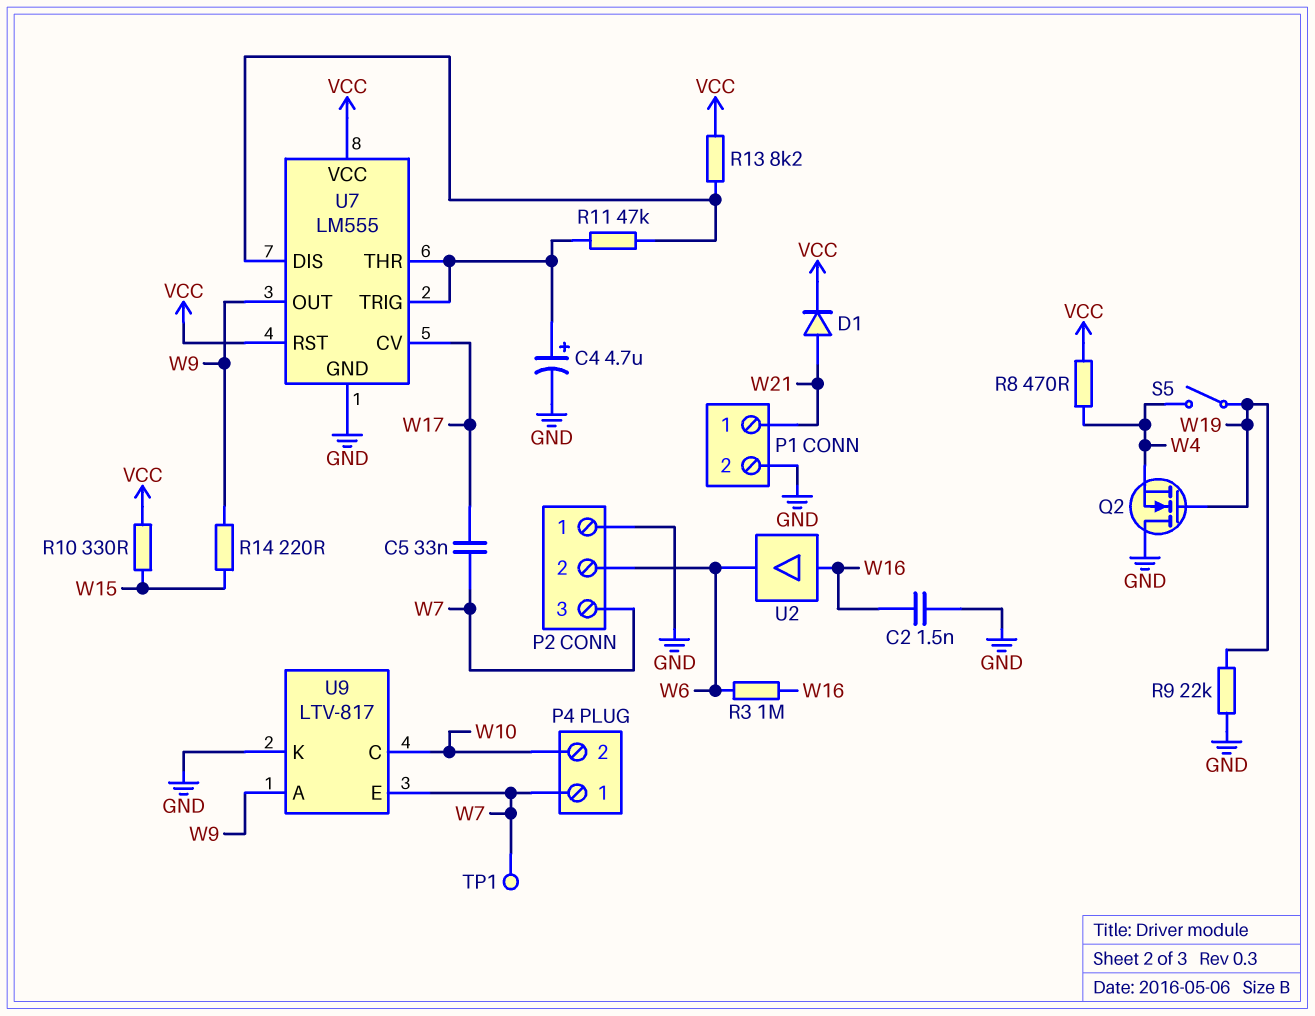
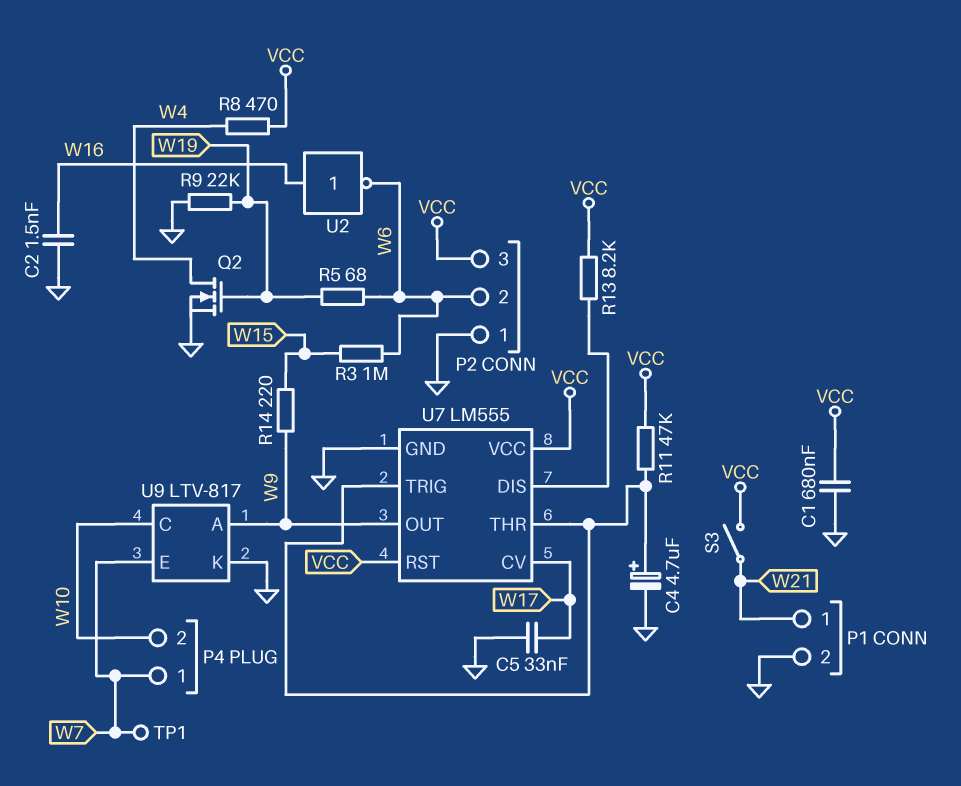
C1: none -> 680nF (GND, VCC)
C5: 33nF (W7, W17) -> 33nF (GND, W17)
D1: diode (A W21, K VCC) -> none
P2 pin 3: W7 -> VCC
Q2: NMOS (G W19, D GND, S W4) -> NMOS (G W19, D W4, S GND)
R3: 1M (W6, W16) -> 1M (W6, W15)
R5: none -> 68 (W6, W19)
R10: 330 (VCC, W15) -> none
R11: 47k (U7/DIS, U7/THR) -> 47k (U7/THR, VCC)
S3: none -> switch (VCC, W21)
S5: switch (W4, W19) -> none
U2: buffer (in W16, out W6) -> NOT (in W16, out W6)

